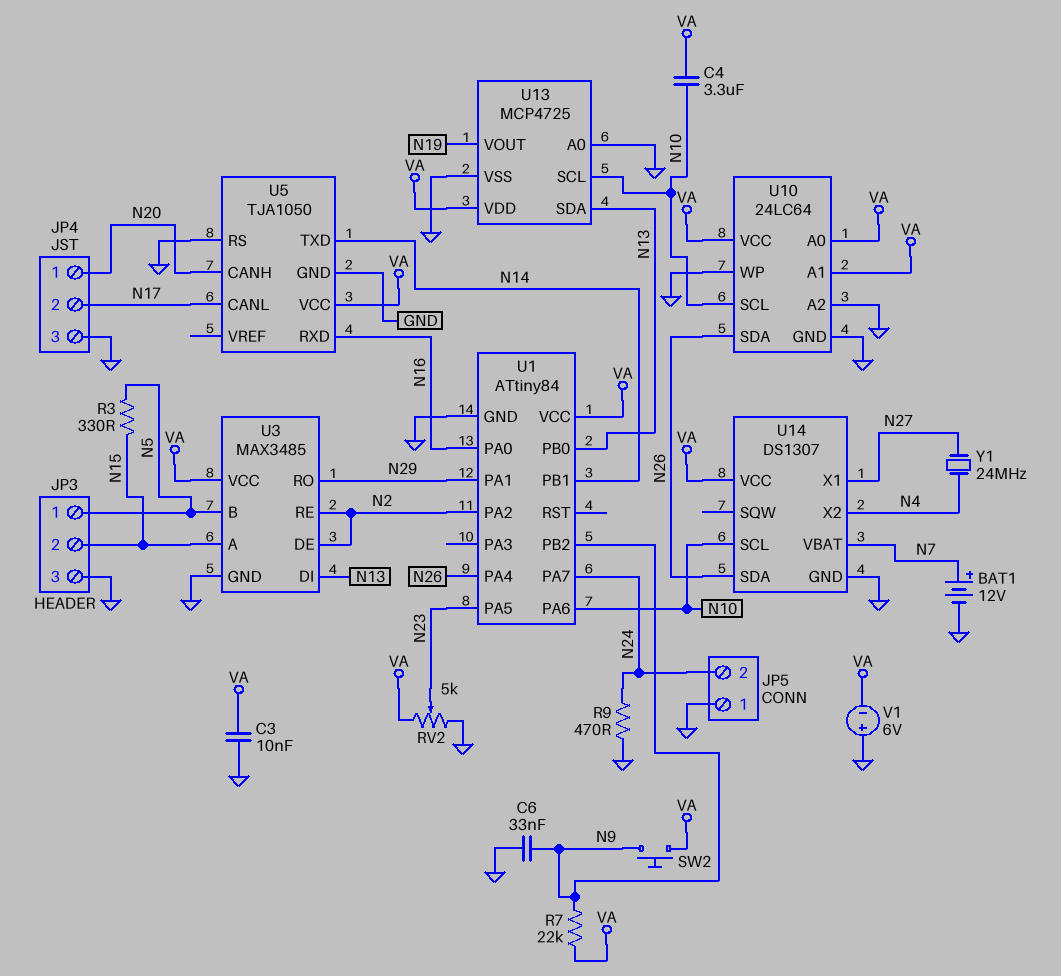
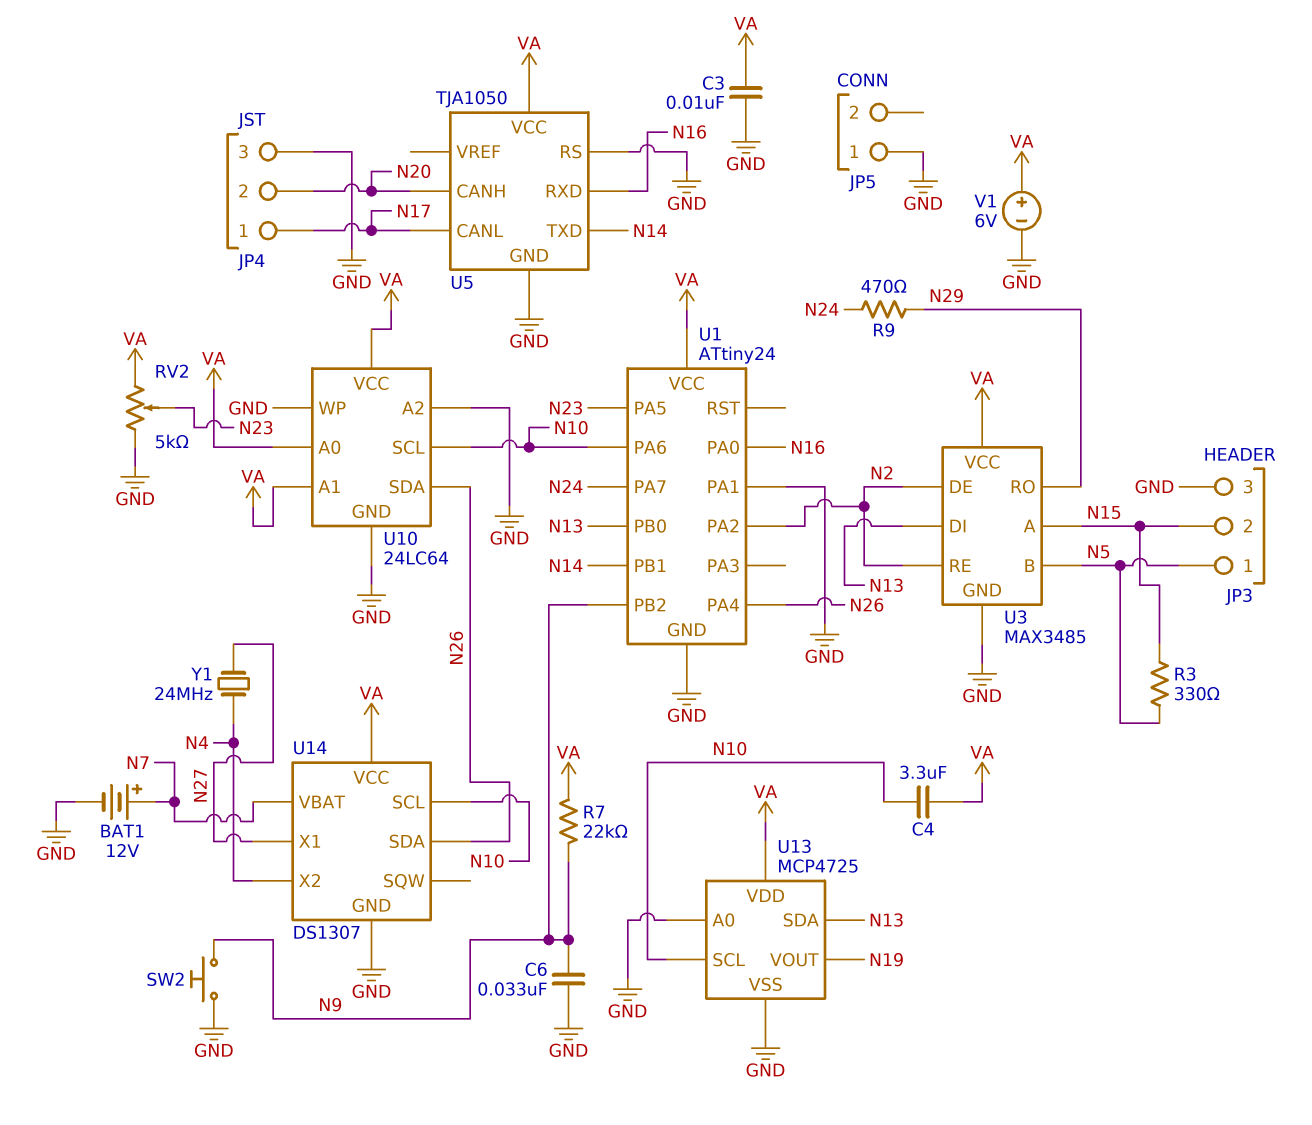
JP4 pin 1: N20 -> N17
JP4 pin 2: N17 -> N20
JP5 pin 2: N24 -> none
R9: 470 (GND, N24) -> 470 (N24, N29)
SW2: button (N9, VA) -> button (GND, N9)
U1: ATtiny84 -> ATtiny24
U1 pin PA1: N29 -> GND
V1: 6V (plus GND, minus VA) -> 6V (plus VA, minus GND)

